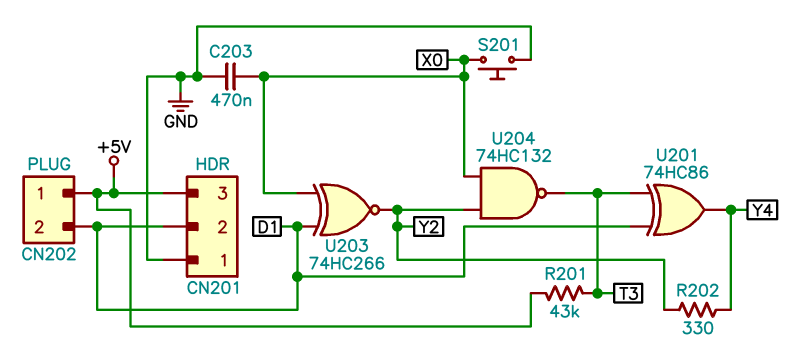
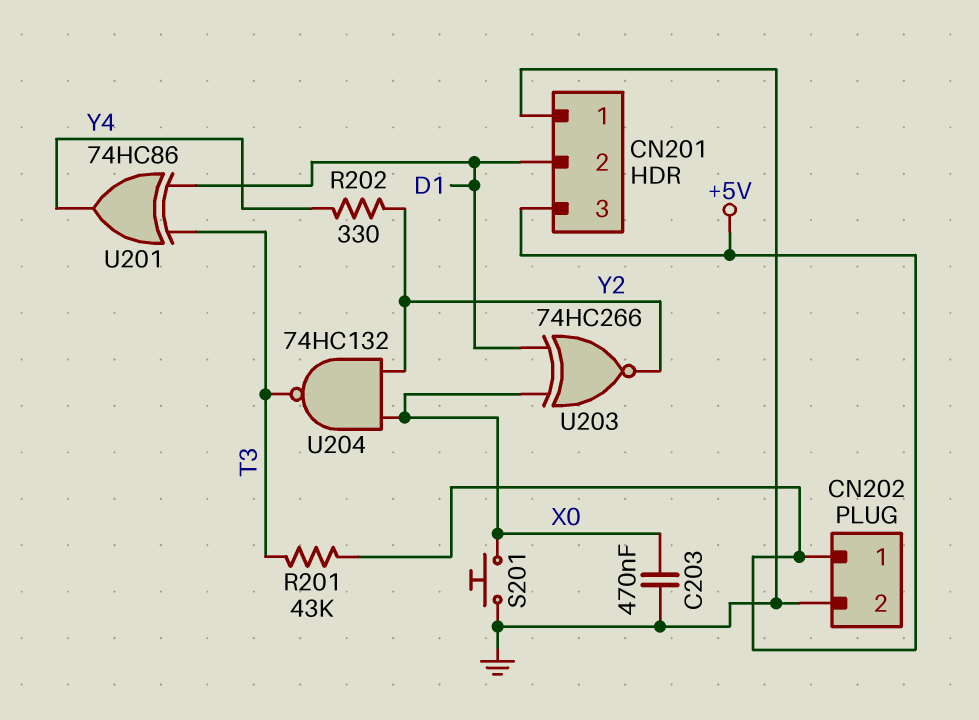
CN202 pin 2: D1 -> GND

